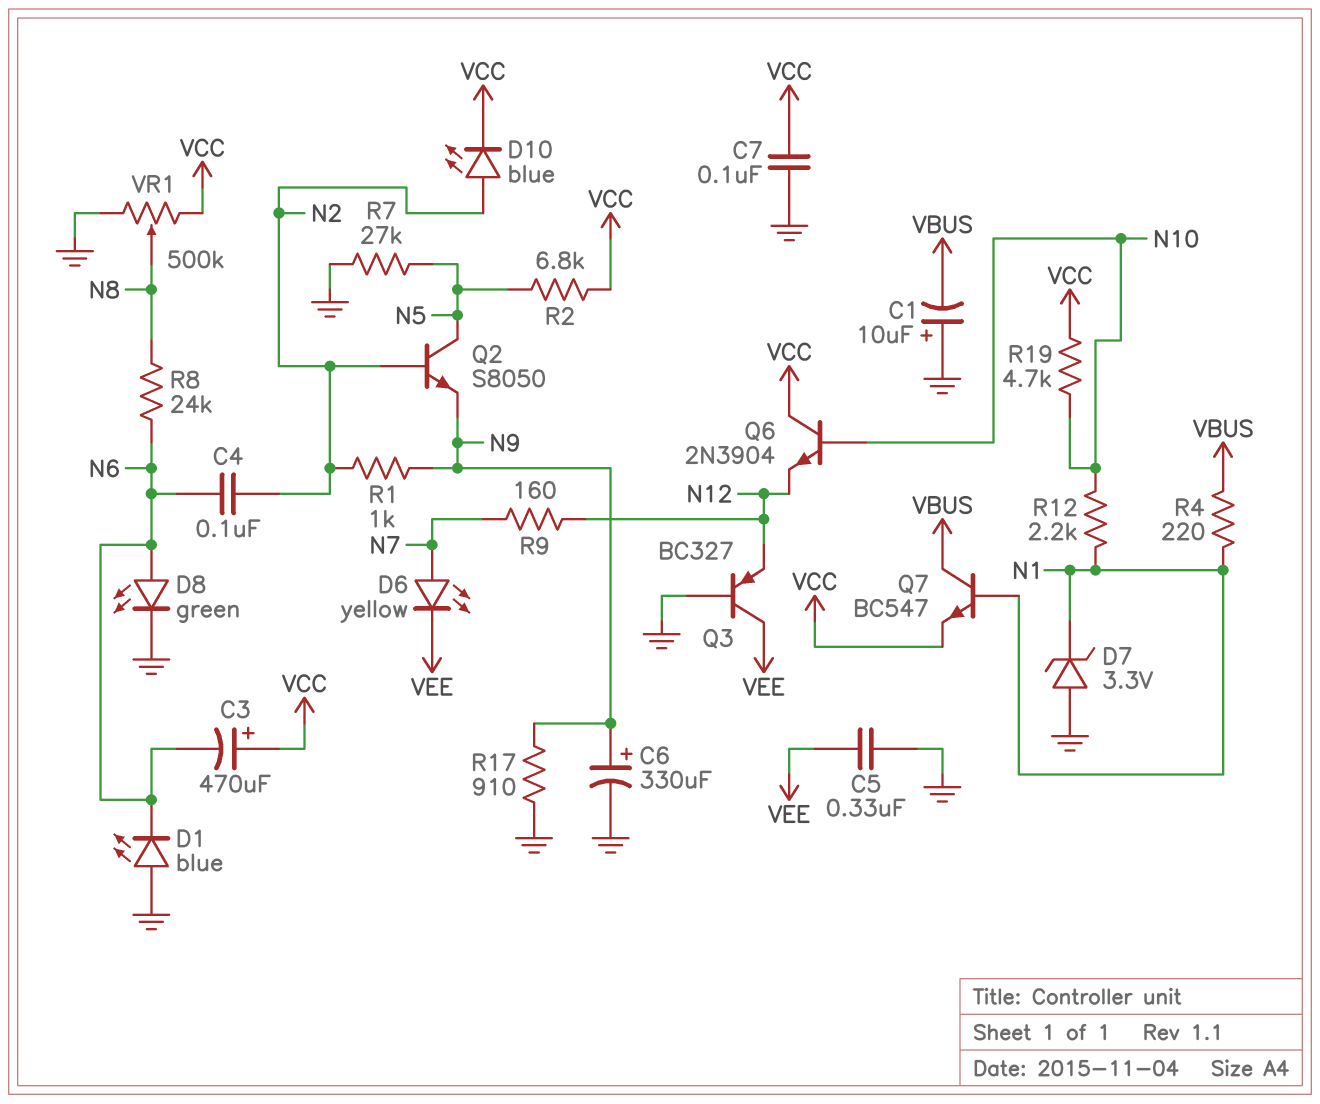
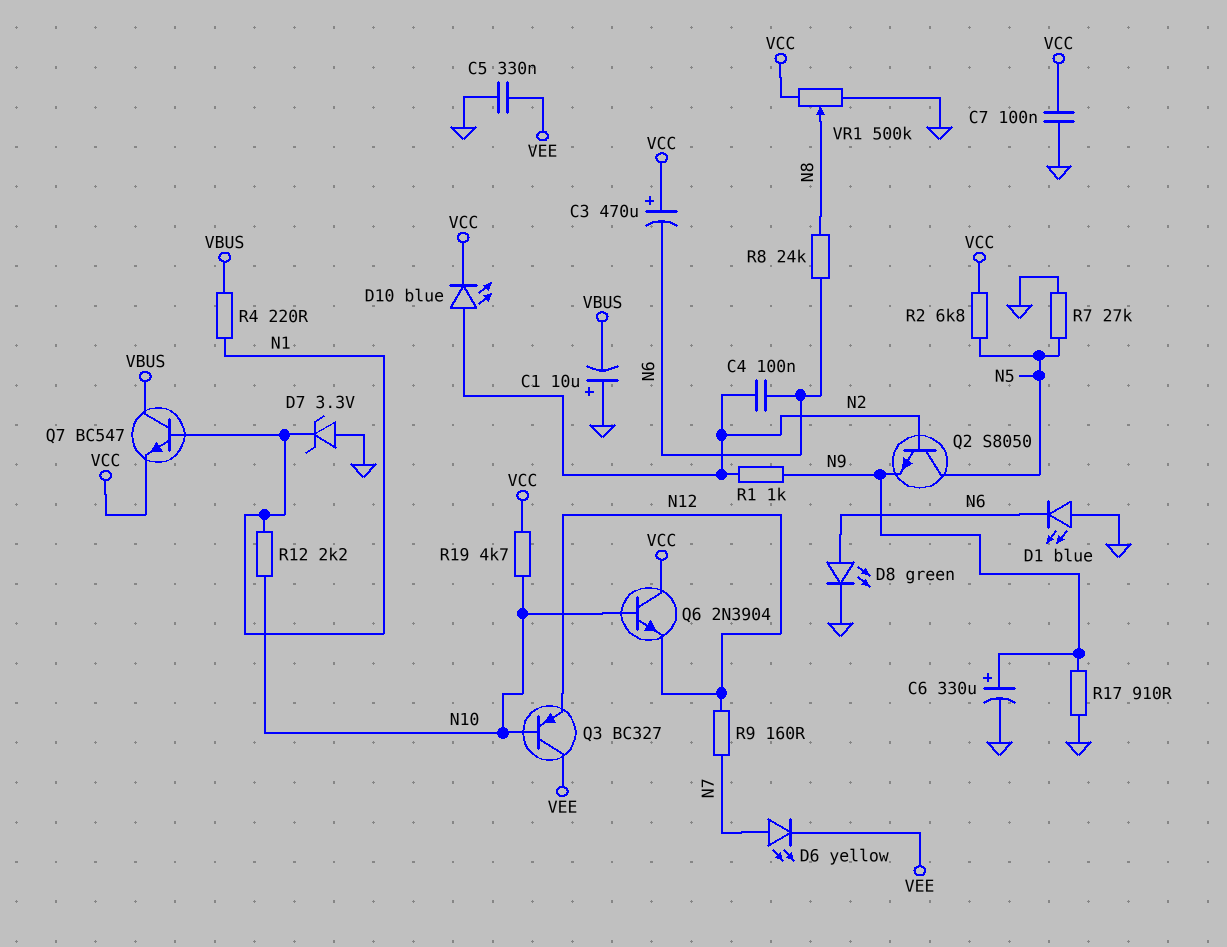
Q3: PNP BC327 (B GND, C VEE, E N12) -> PNP BC327 (B N10, C VEE, E N12)

